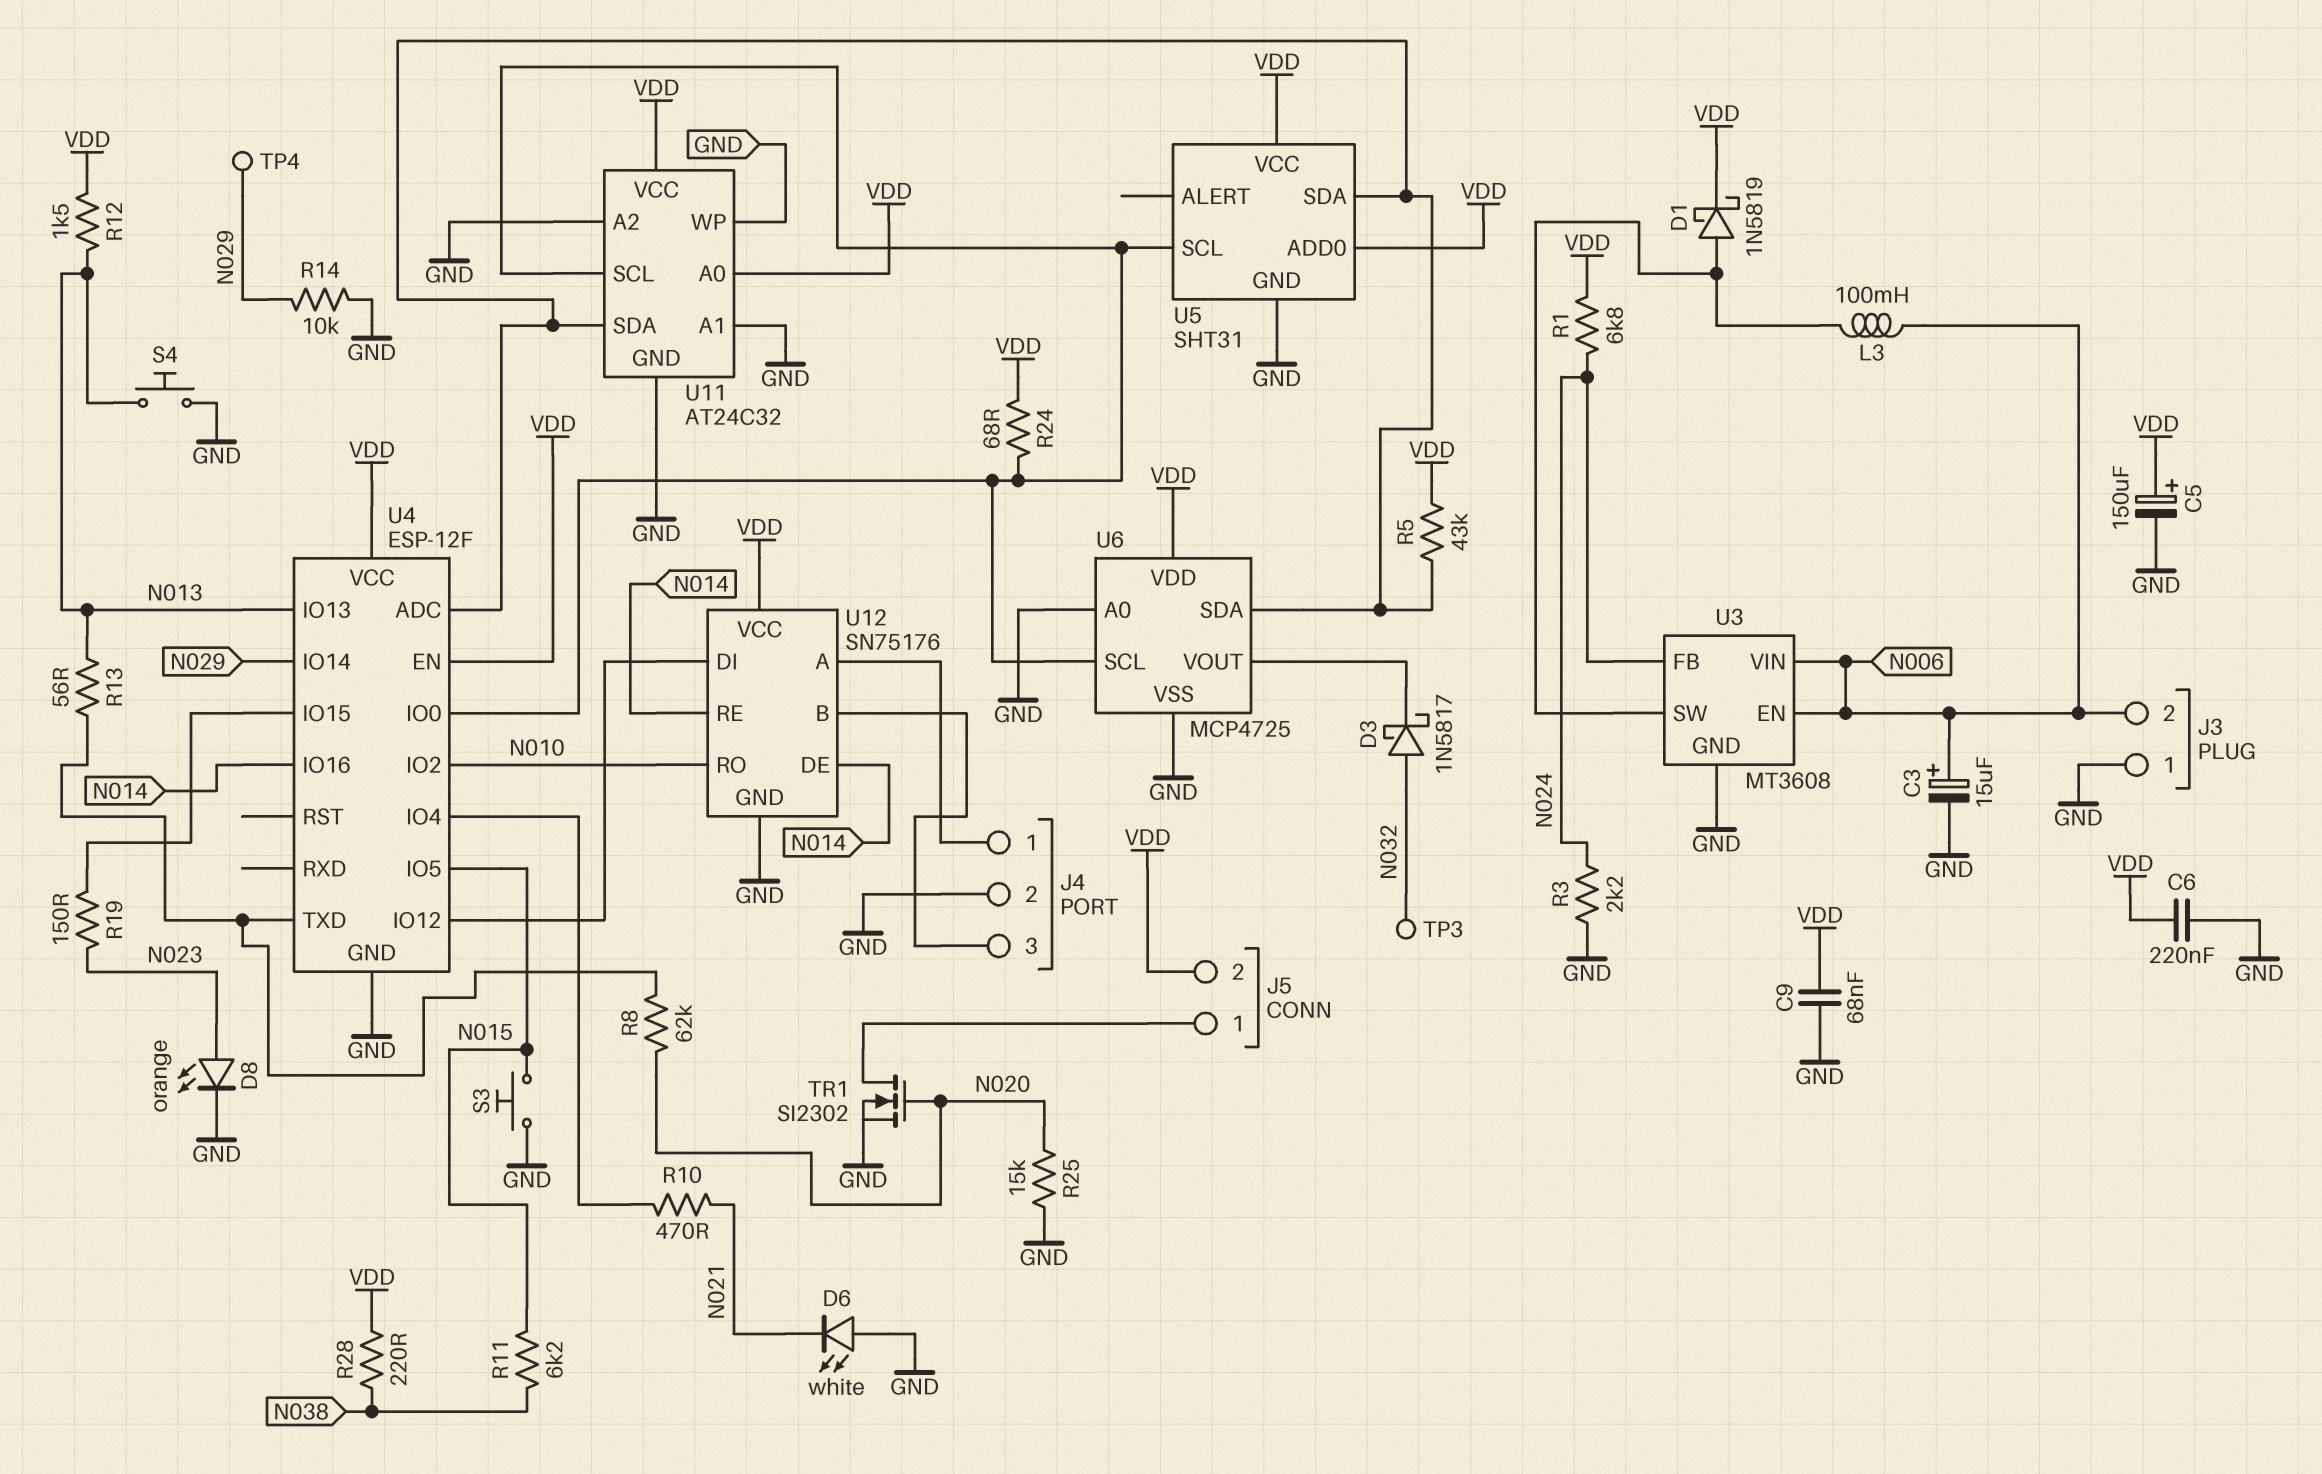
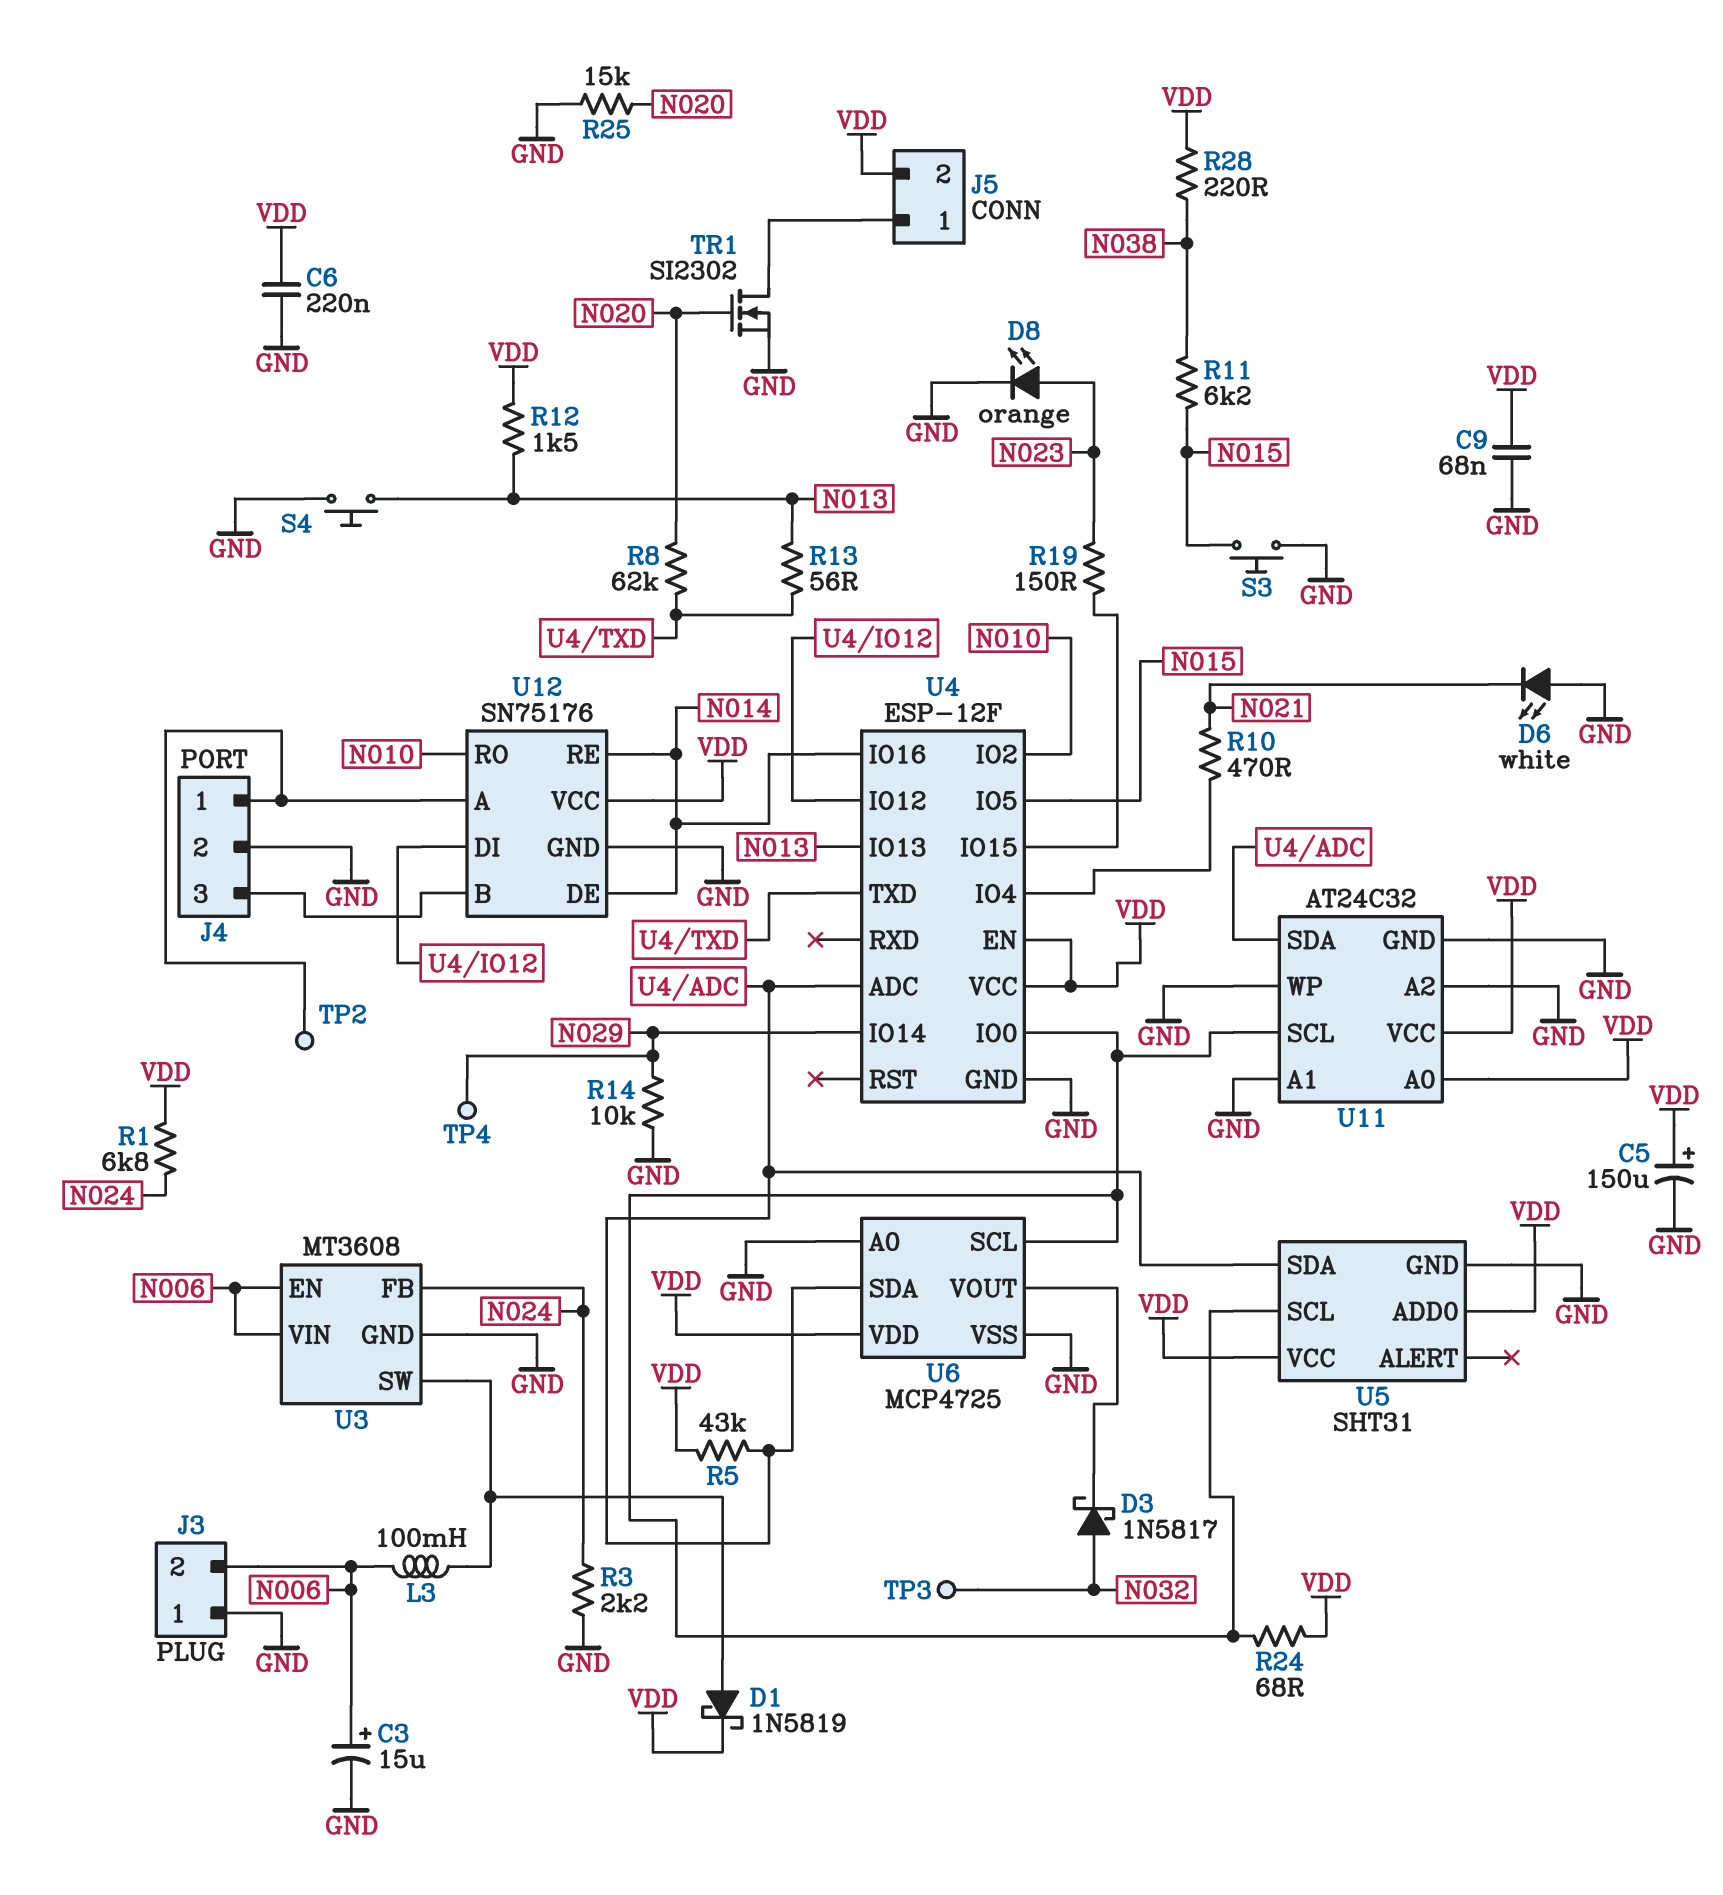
TP2: none -> test point (J4/1)

